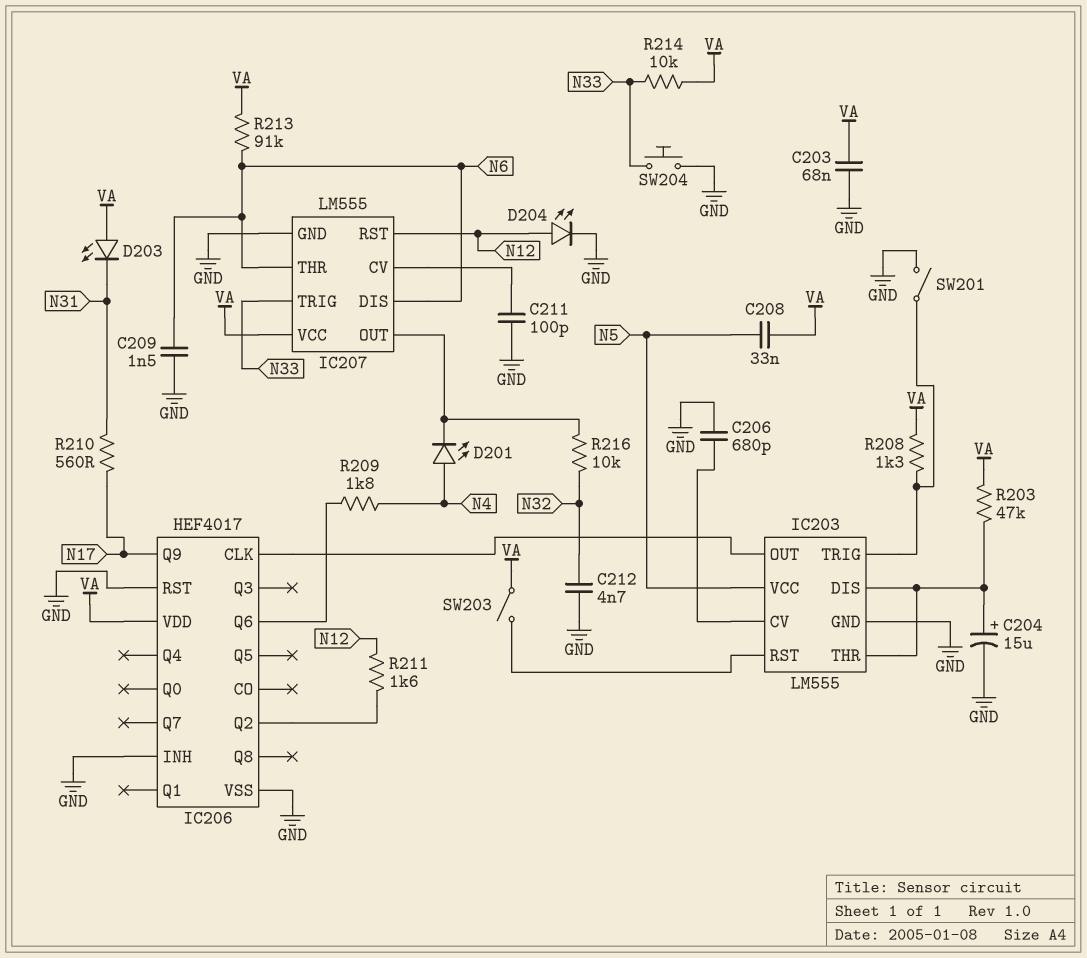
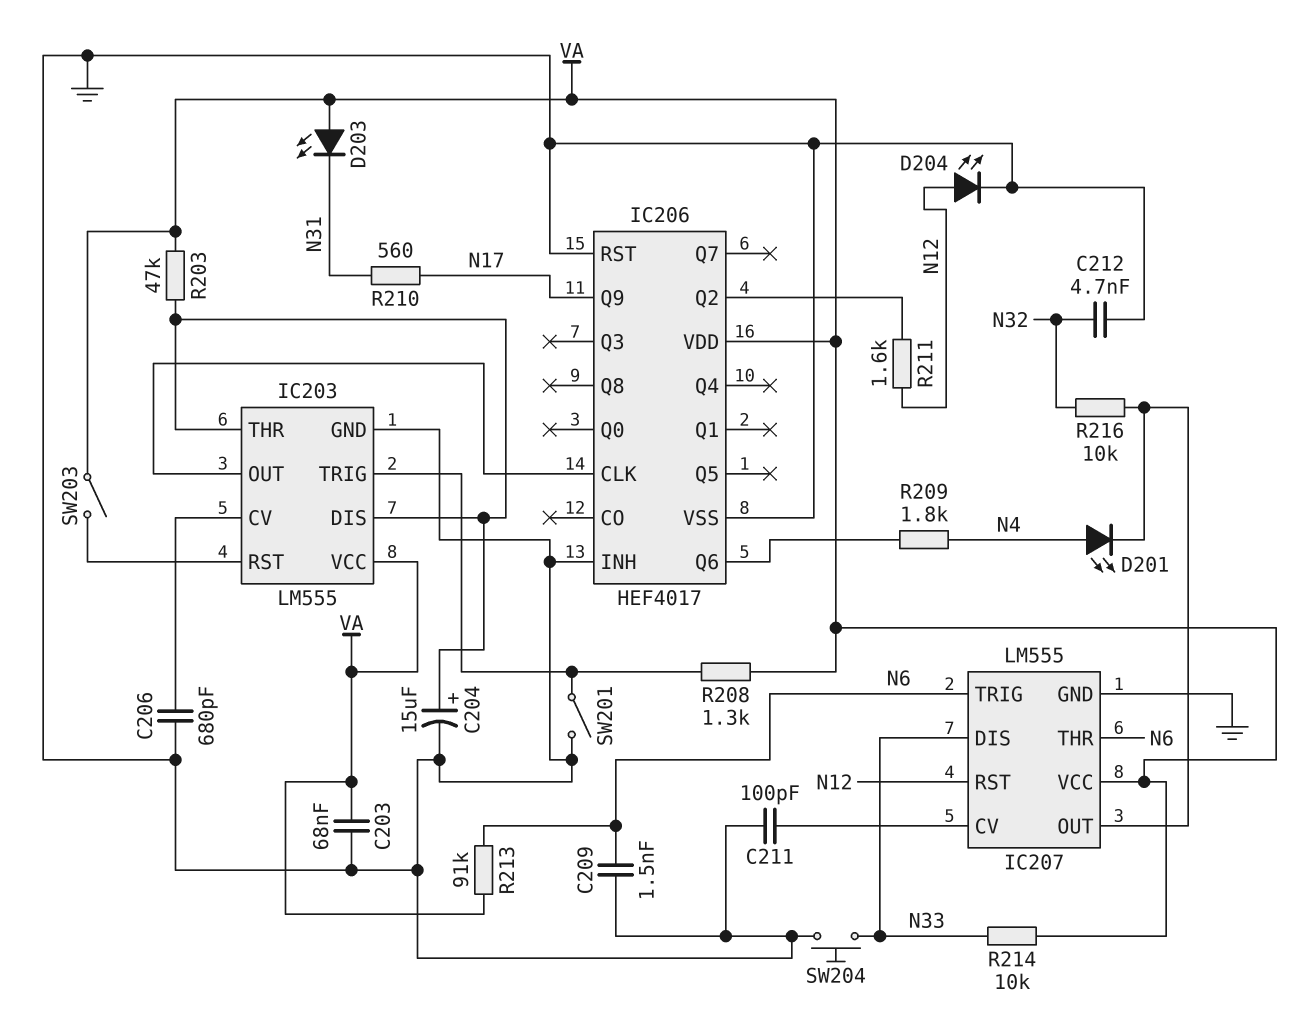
C208: 33nF (N5, VA) -> none
IC203 pin VCC: N5 -> VA
IC207 pin DIS: N6 -> N33
IC207 pin TRIG: N33 -> N6

